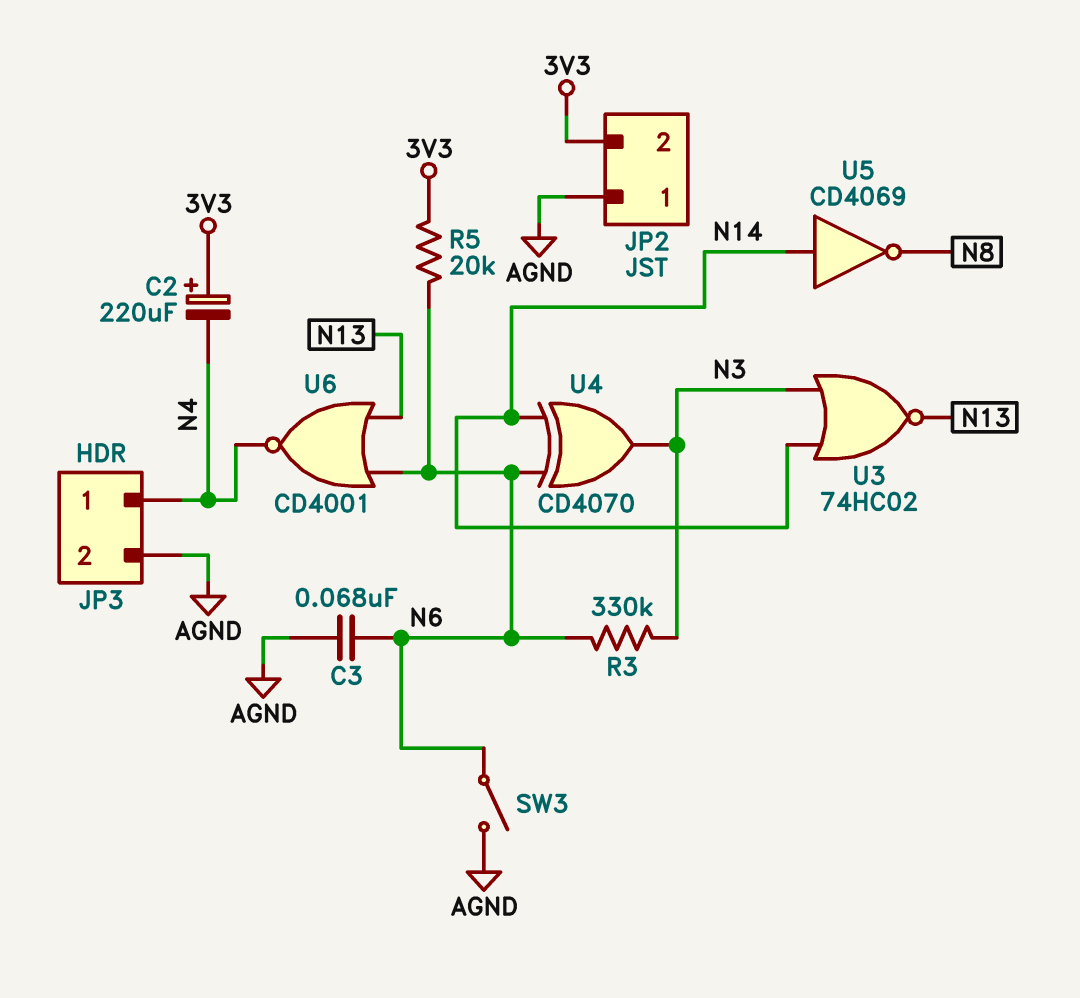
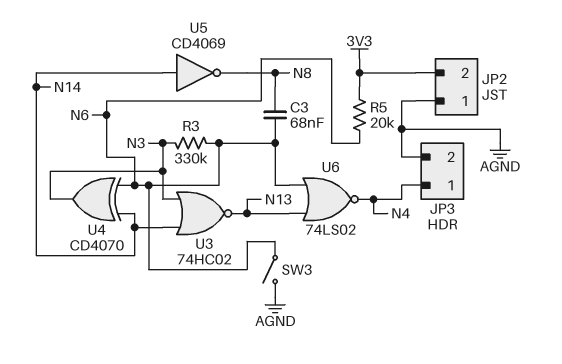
C2: 220uF (plus 3V3, minus N4) -> none
C3: 68nF (AGND, N6) -> 68nF (N6, N8)
U6: NOR CD4001 (in N6, in N13, out N4) -> NOR 74LS02 (in N6, in N13, out N4)

